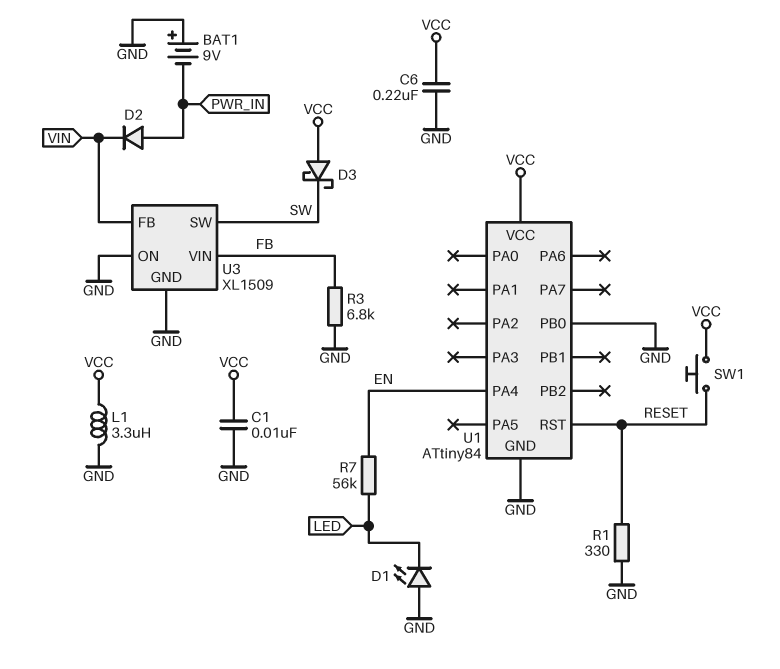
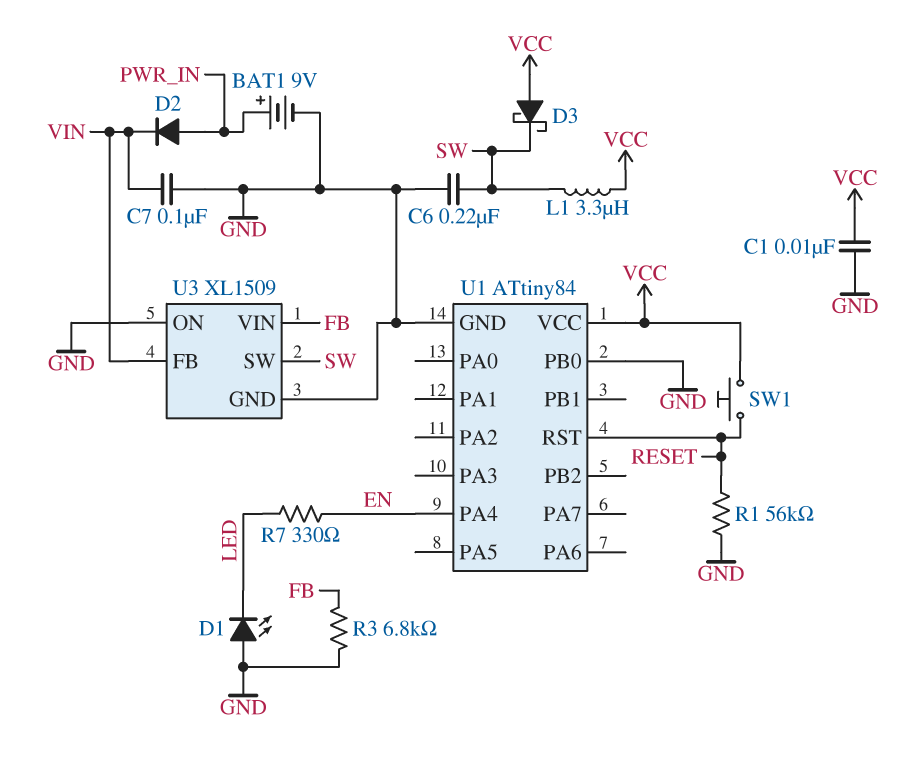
BAT1: 9V (plus GND, minus PWR_IN) -> 9V (plus PWR_IN, minus GND)
C6: 220nF (GND, VCC) -> 220nF (GND, SW)
C7: none -> 100nF (GND, VIN)
L1: 3.3uH (GND, VCC) -> 3.3uH (SW, VCC)
R1: 330 (GND, RESET) -> 56k (GND, RESET)
R7: 56k (EN, LED) -> 330 (EN, LED)

